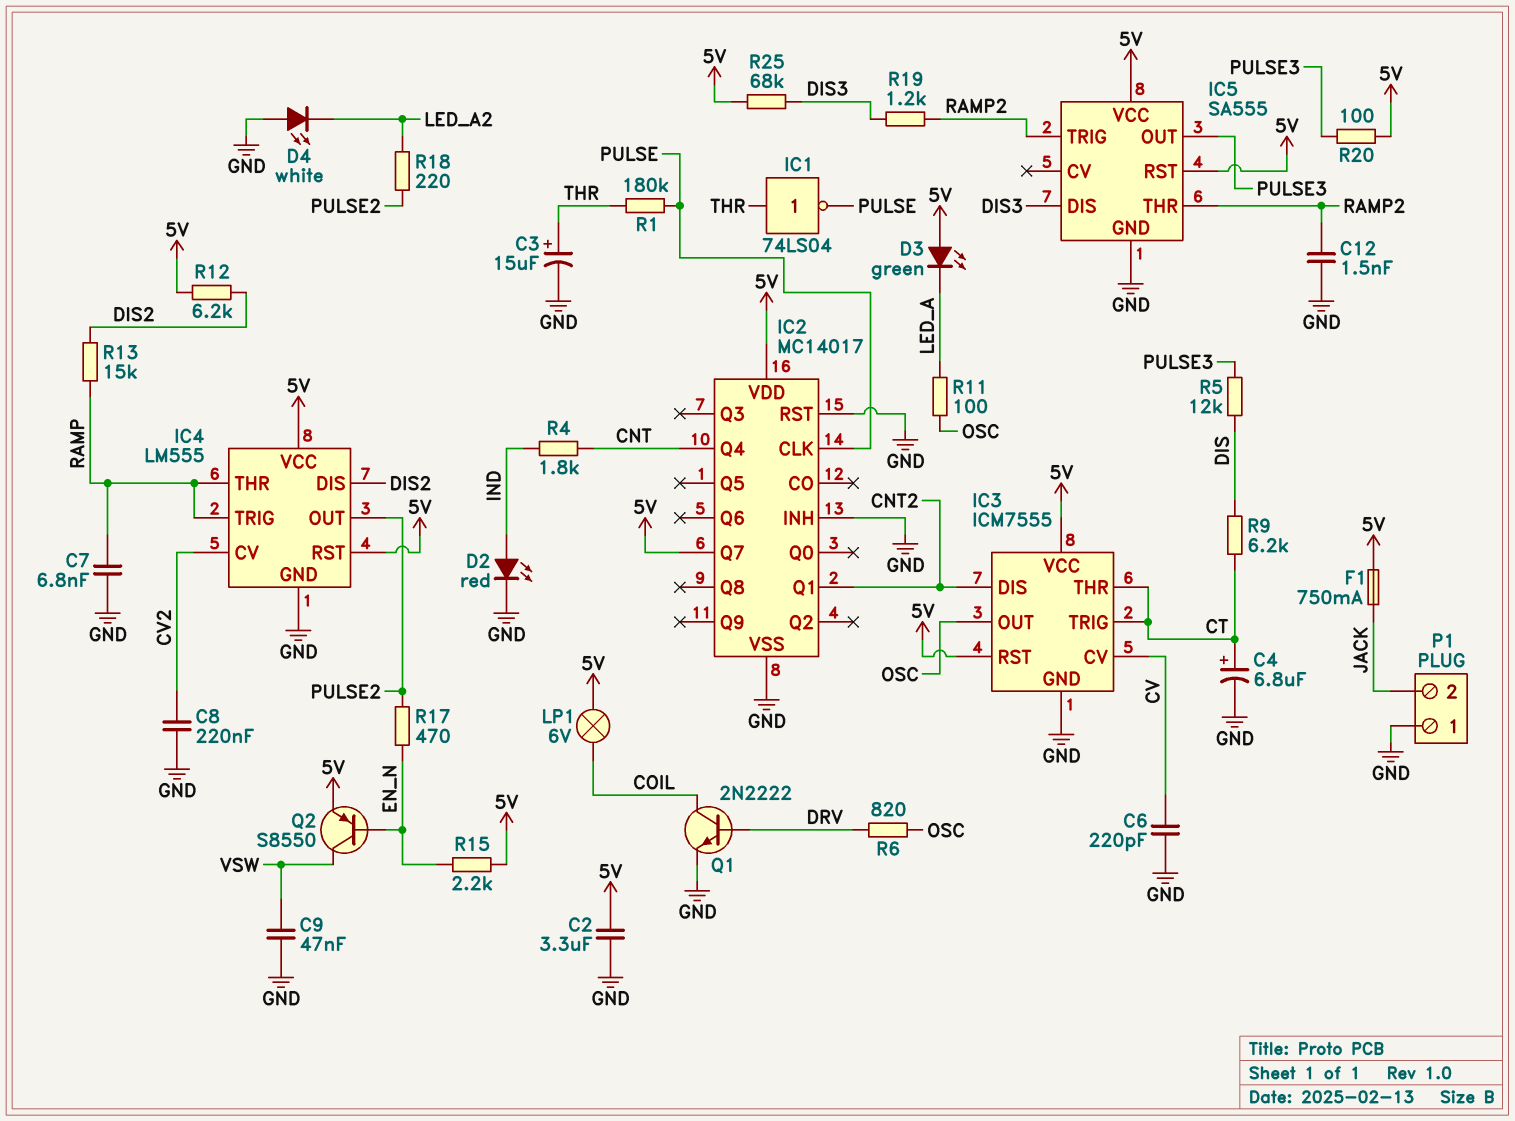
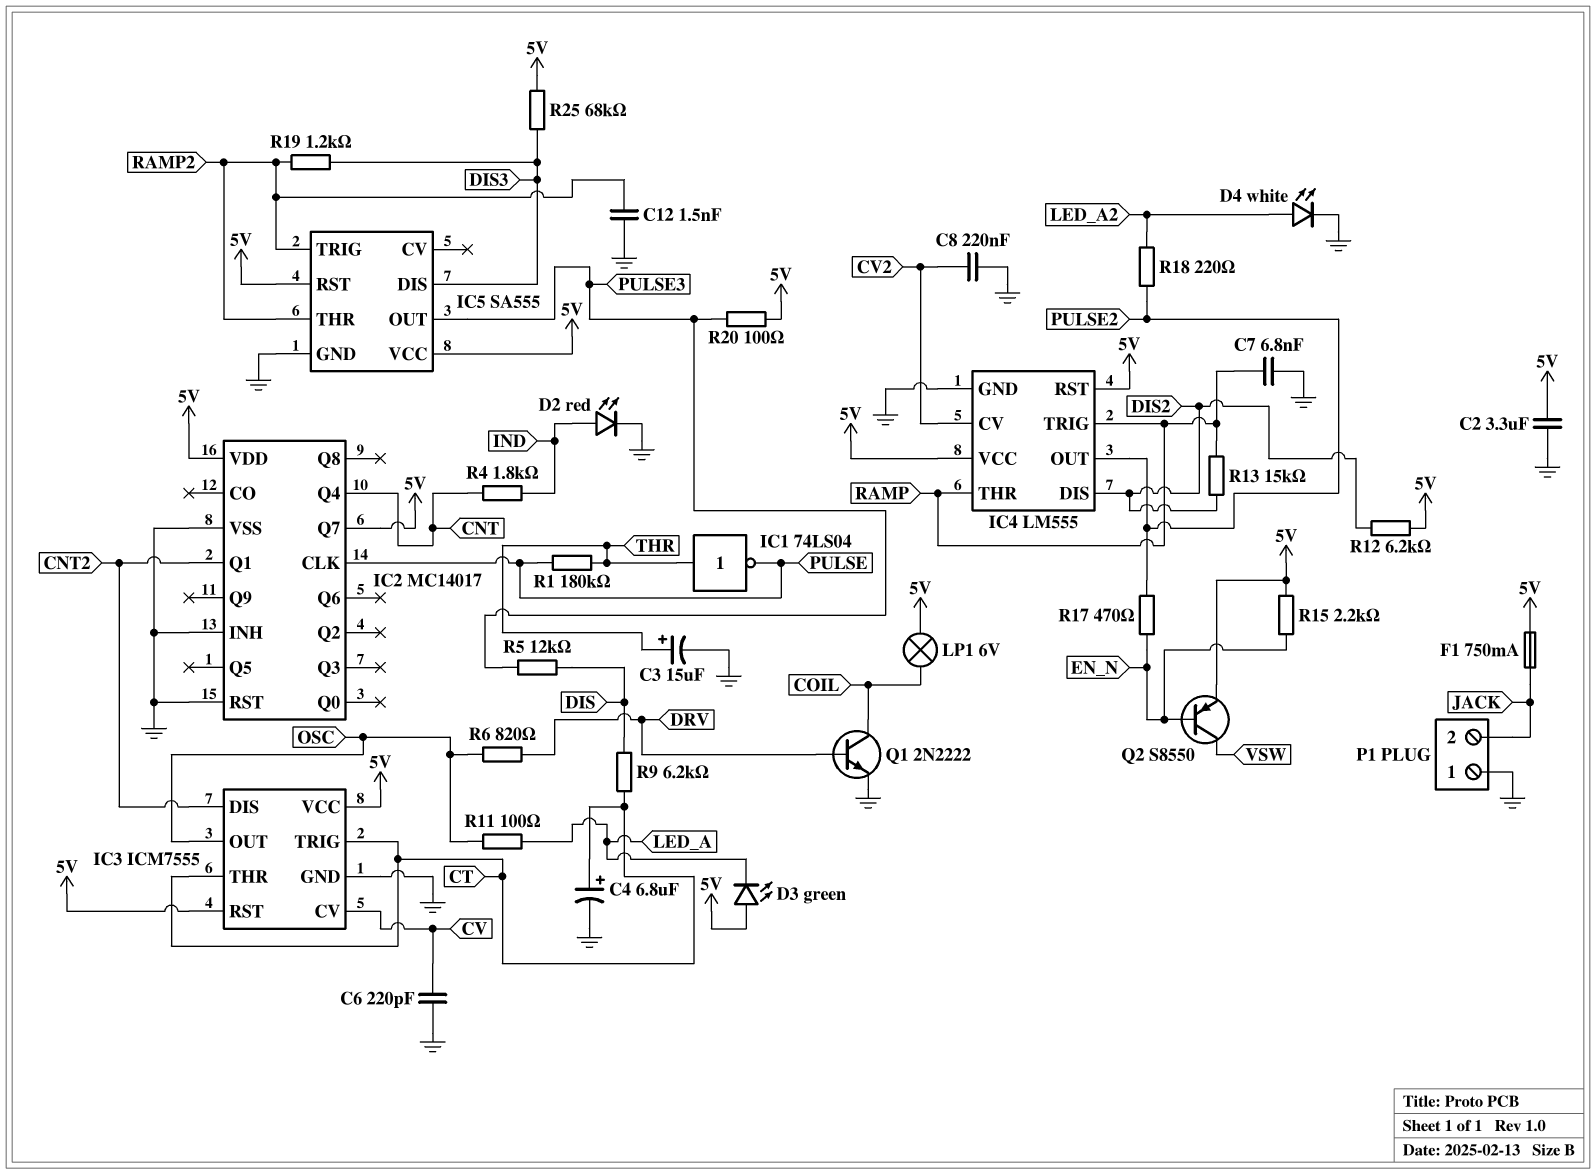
C9: 47nF (GND, VSW) -> none
D4: LED white (A GND, K LED_A2) -> LED white (A LED_A2, K GND)

